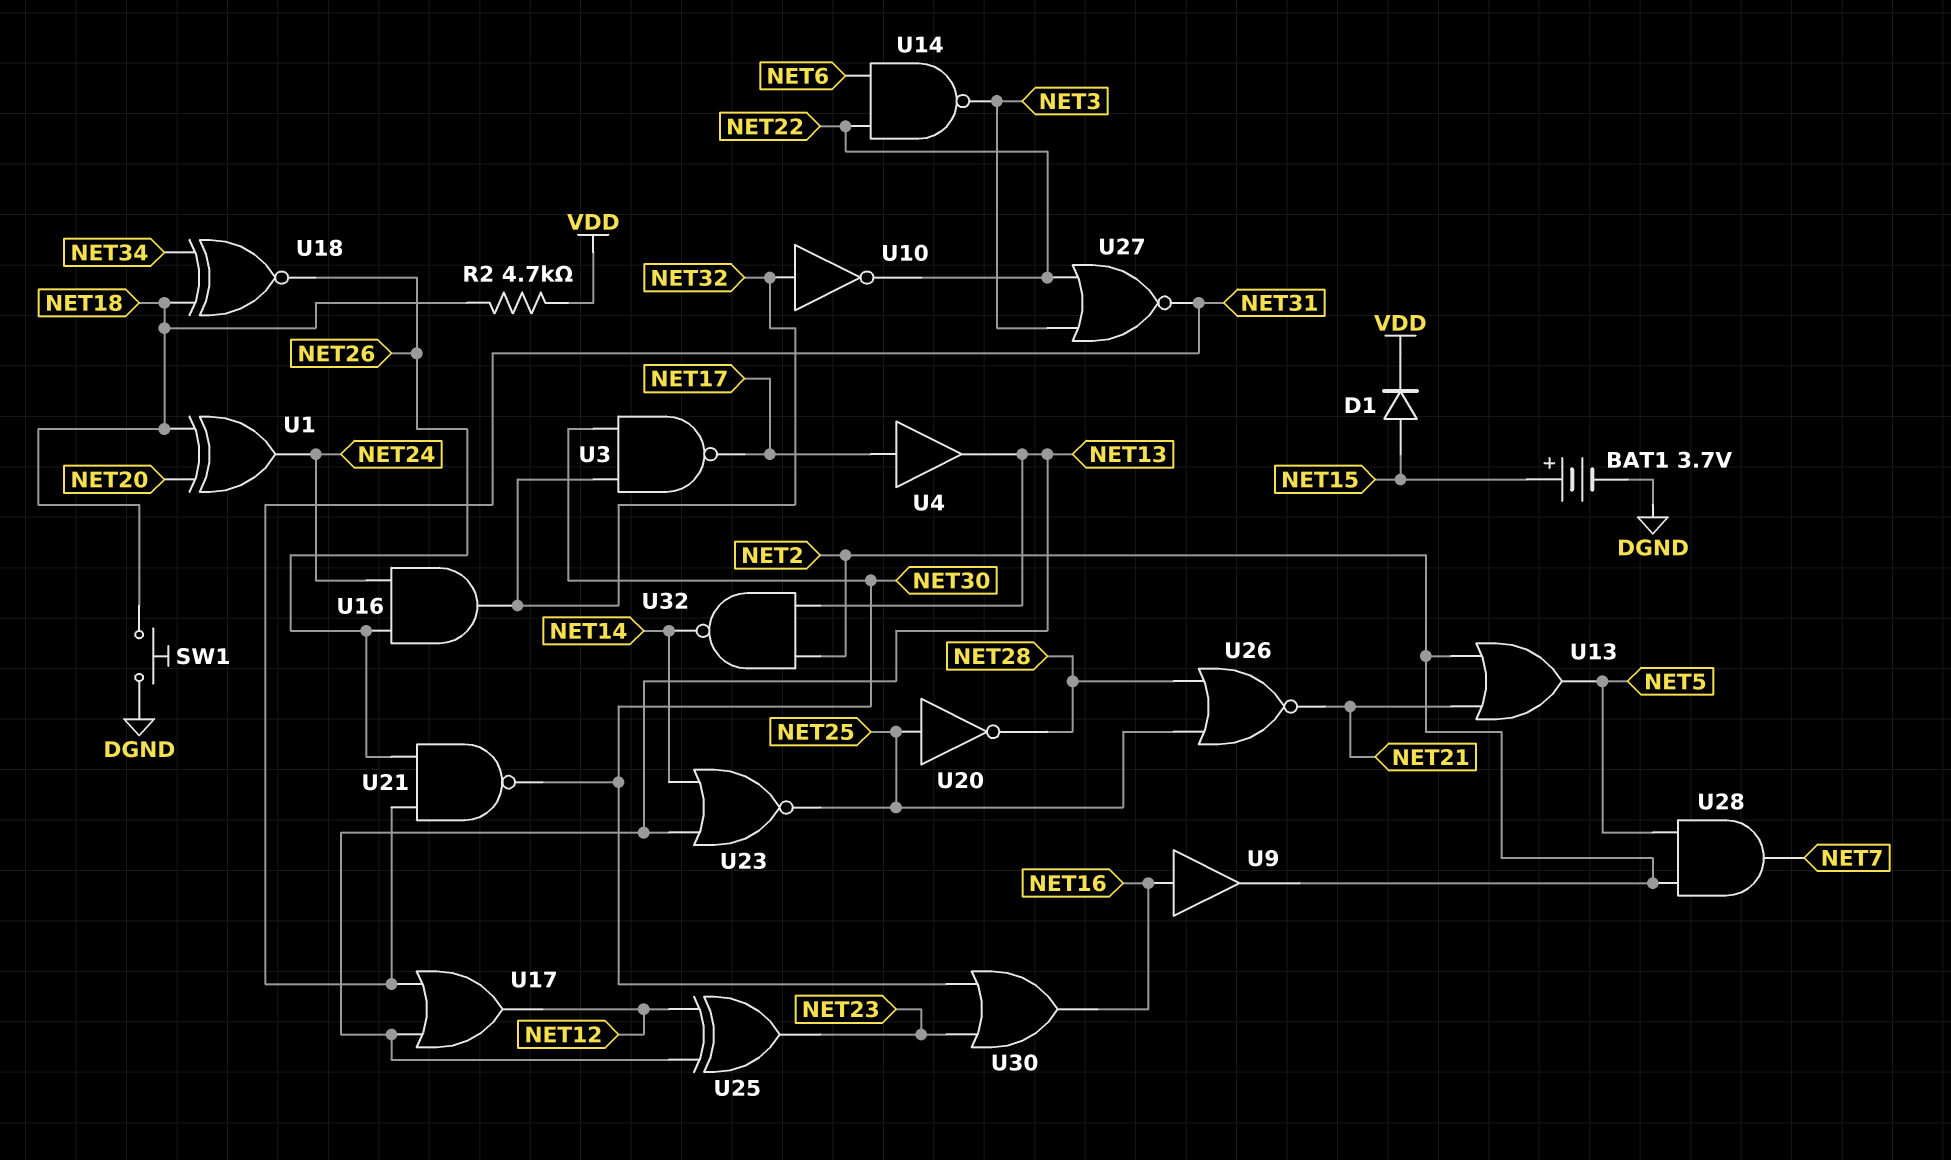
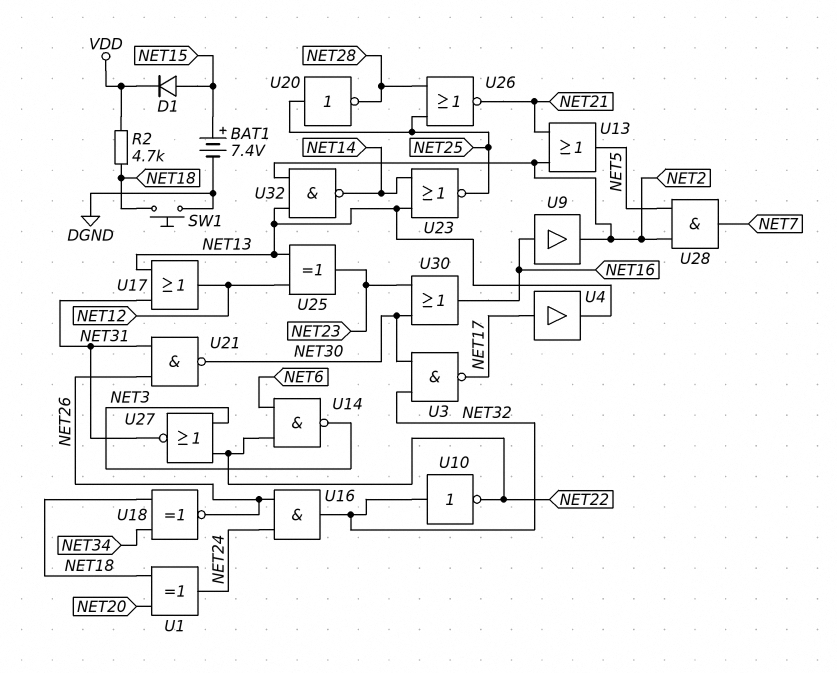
BAT1: 3.7V (plus NET15, minus DGND) -> 7.4V (plus NET15, minus DGND)

